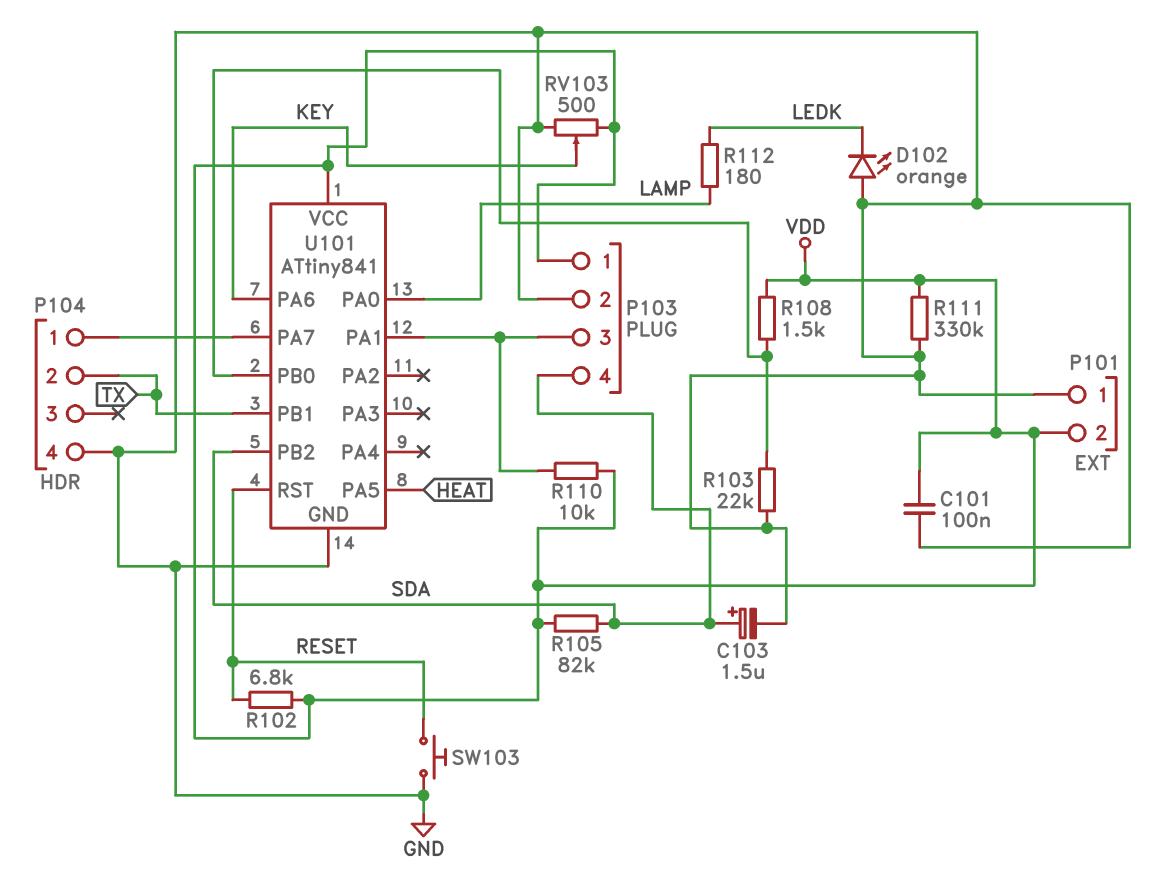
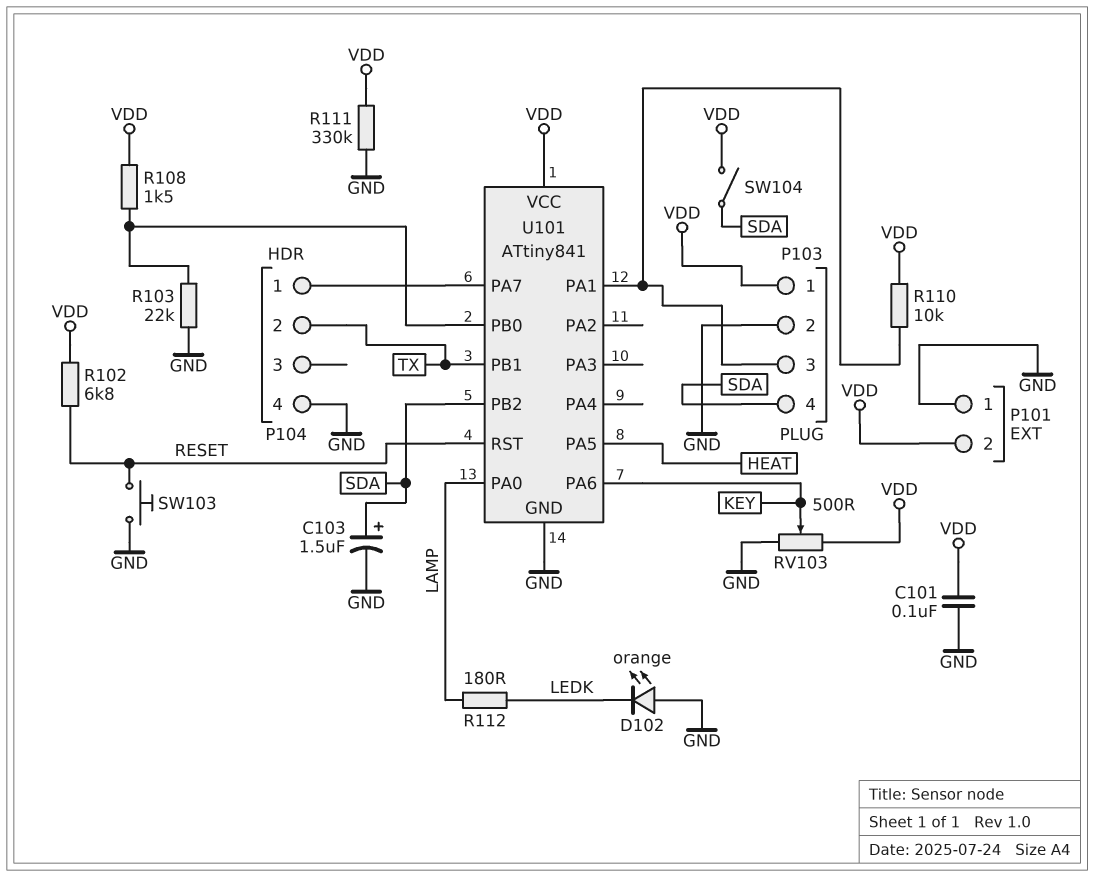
R105: 82k (SDA, VDD) -> none
SW104: none -> switch (SDA, VDD)

